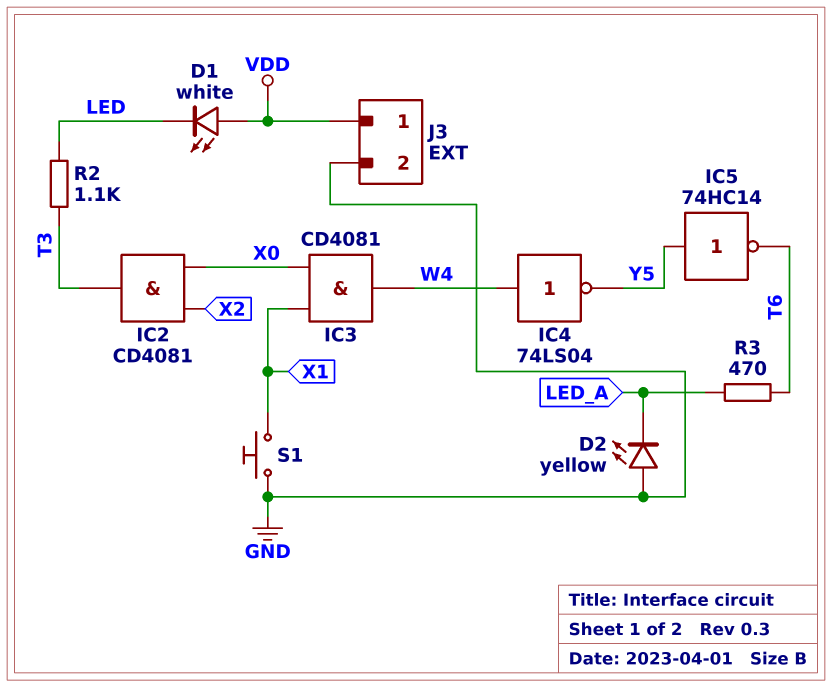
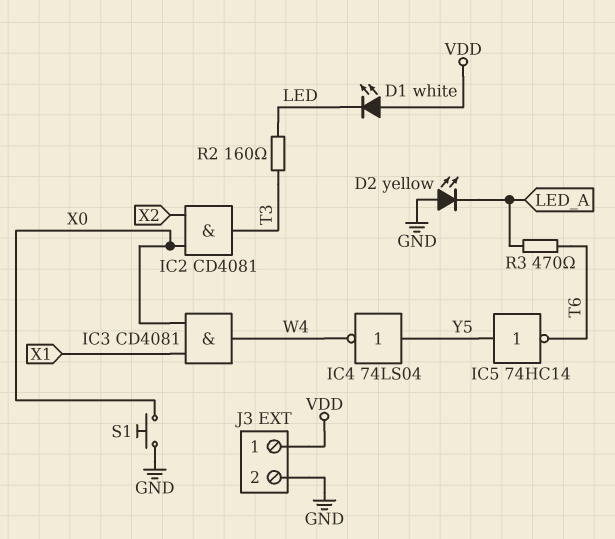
IC4: NOT 74LS04 (in W4, out Y5) -> NOT 74LS04 (in Y5, out W4)
R2: 1.1k (LED, T3) -> 160 (LED, T3)
S1: button (GND, X1) -> button (GND, X0)

